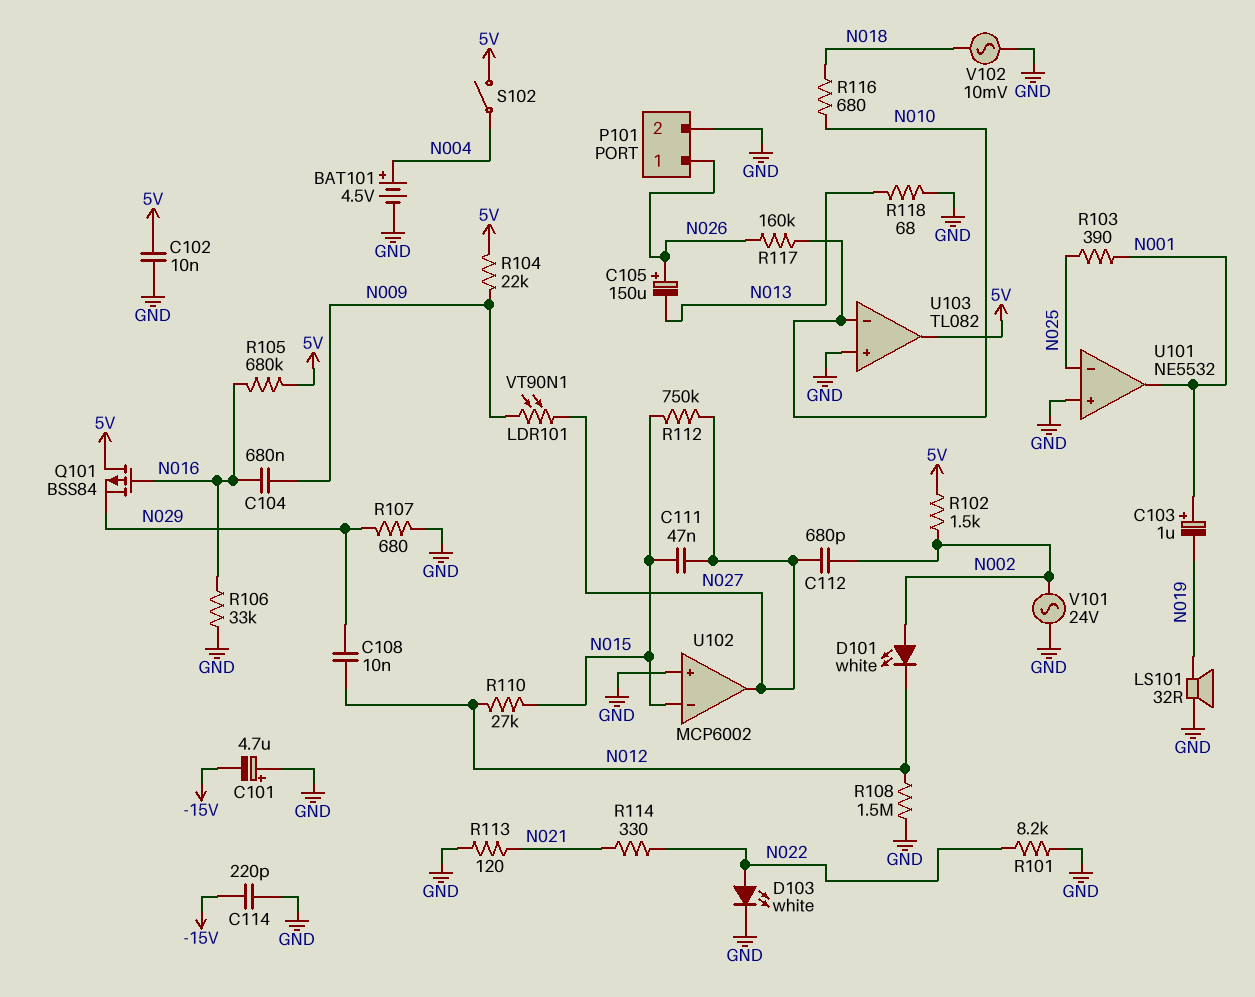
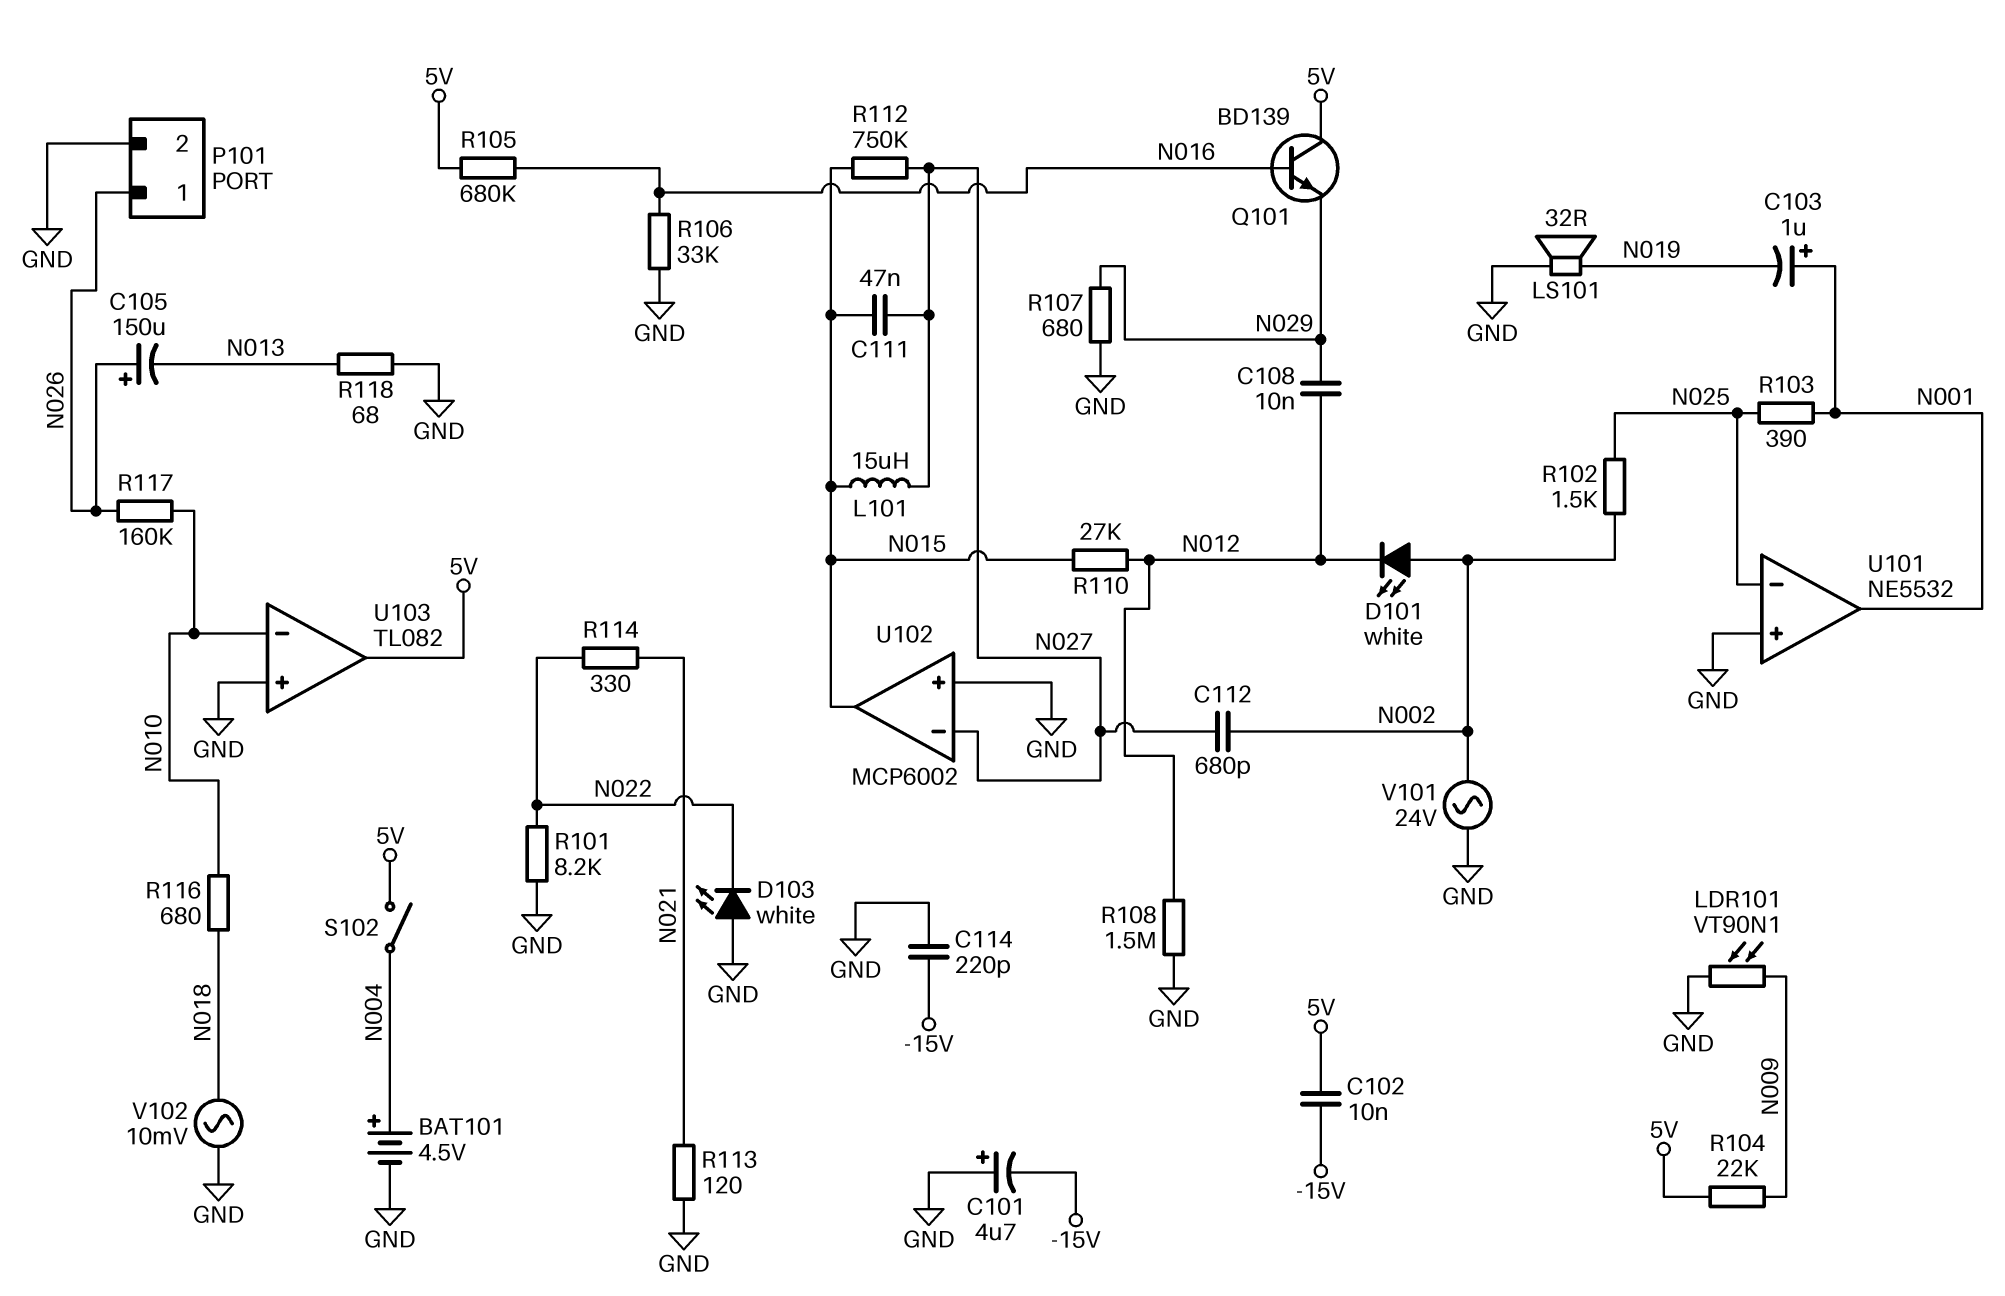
C102: 10nF (5V, GND) -> 10nF (-15V, 5V)
C104: 680nF (N009, N016) -> none
D103: LED white (A N022, K GND) -> LED white (A GND, K N022)
L101: none -> 15uH (N015, N027)
LDR101: VT90N1 (N009, N027) -> VT90N1 (GND, N009)
Q101: PMOS BSS84 (G N016, D 5V, S N029) -> NPN BD139 (B N016, C 5V, E N029)
R102: 1.5k (5V, N002) -> 1.5k (N002, N025)
U102 pin in-: N015 -> N027
U102 pin out: N027 -> N015

